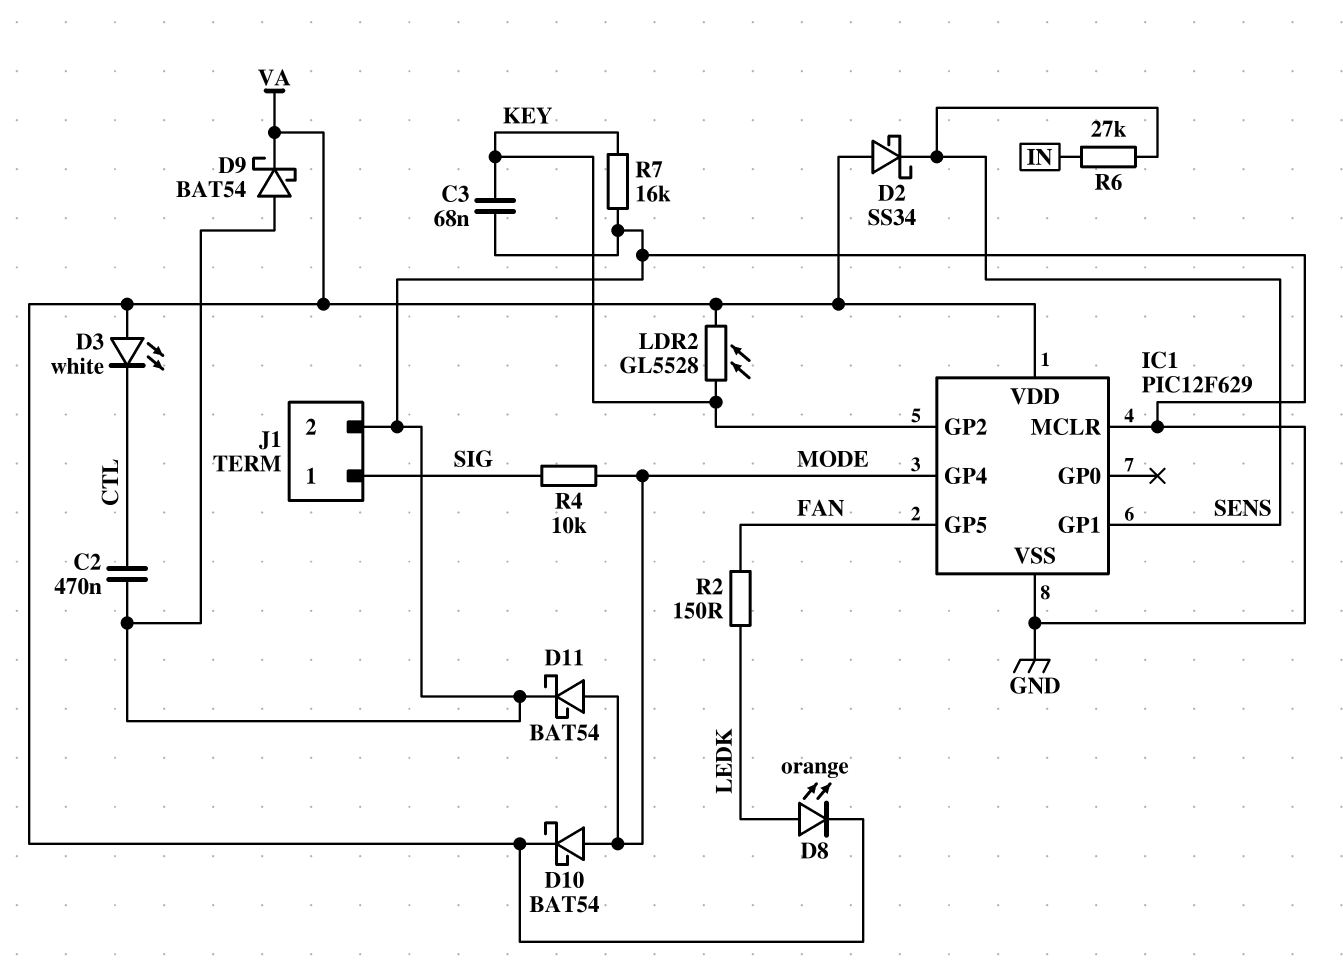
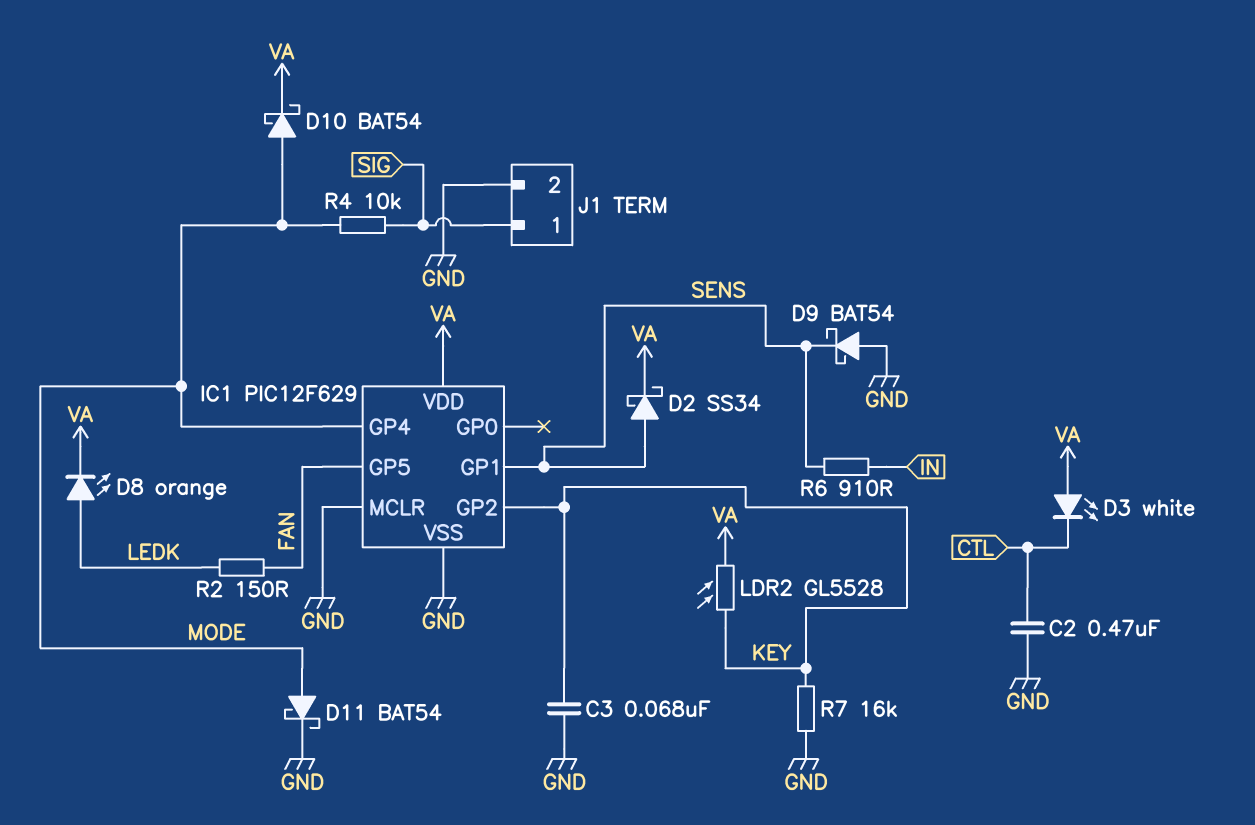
D2: schottky SS34 (A VA, K SENS) -> schottky SS34 (A SENS, K VA)
D9: schottky BAT54 (A GND, K VA) -> schottky BAT54 (A GND, K SENS)
R6: 27k (IN, SENS) -> 910 (IN, SENS)

